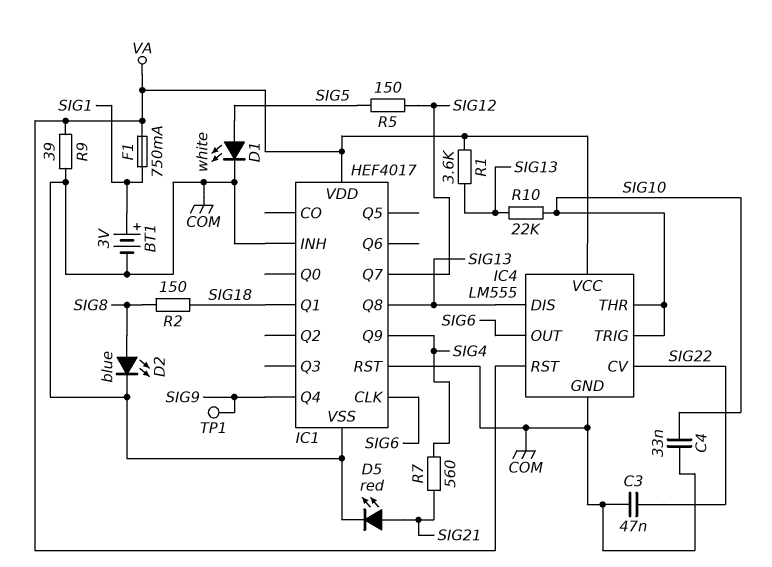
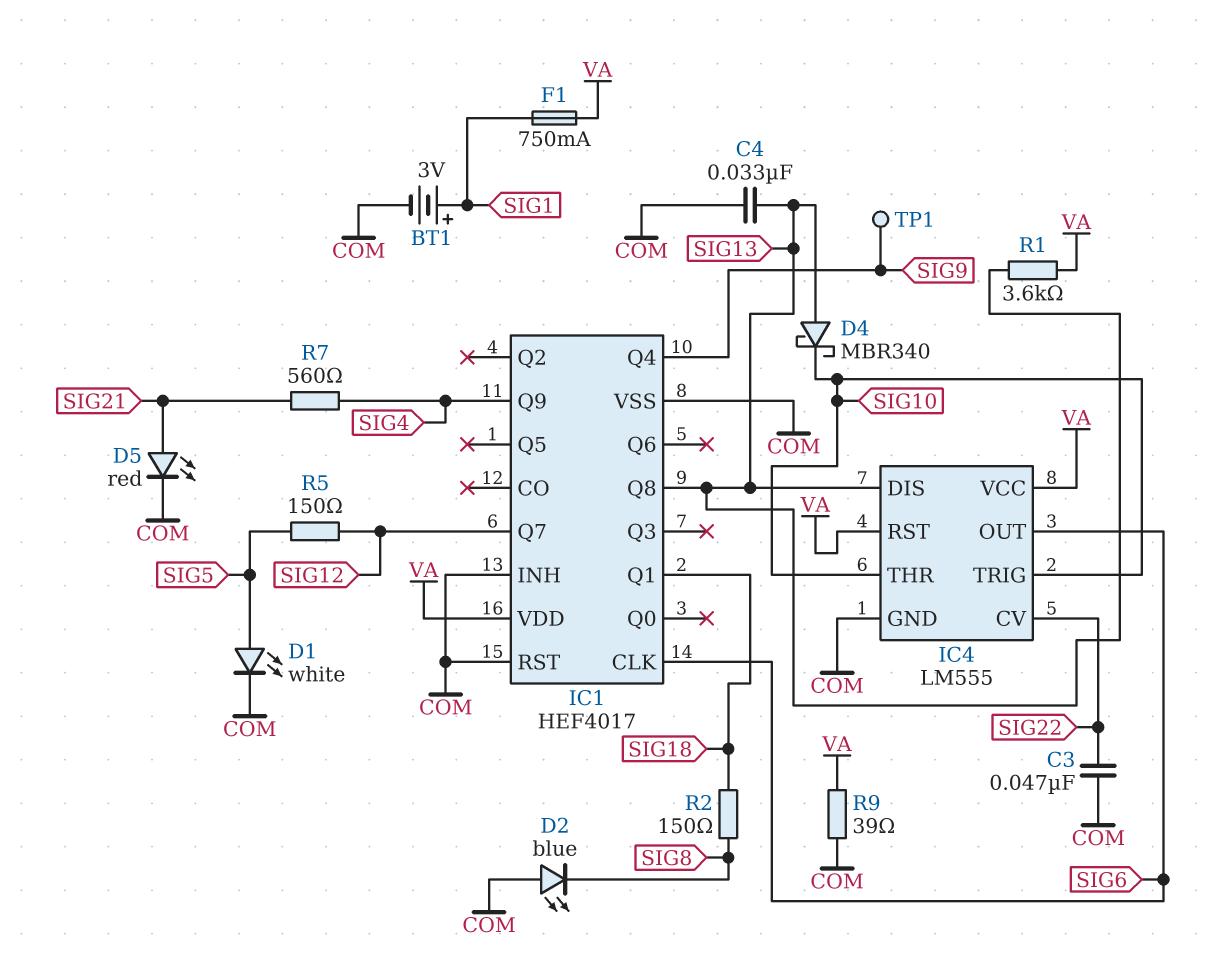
C4: 33nF (COM, SIG10) -> 33nF (COM, SIG13)
D2: LED blue (A SIG8, K COM) -> LED blue (A COM, K SIG8)
D4: none -> schottky MBR340 (A SIG13, K SIG10)
R10: 22k (SIG10, SIG13) -> none

